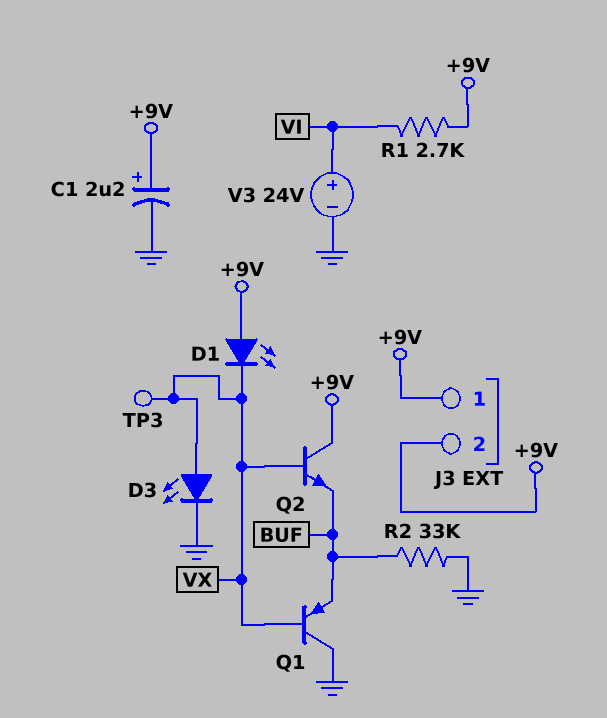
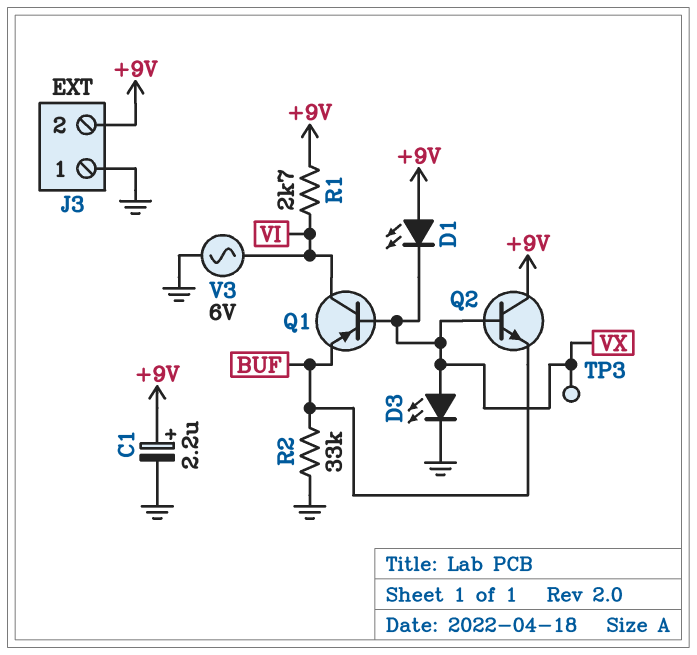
J3 pin 1: +9V -> GND
Q1: PNP (B VX, C GND, E BUF) -> PNP (B VX, C VI, E BUF)
V3: 24V (plus VI, minus GND) -> AC 6V (GND, VI)

